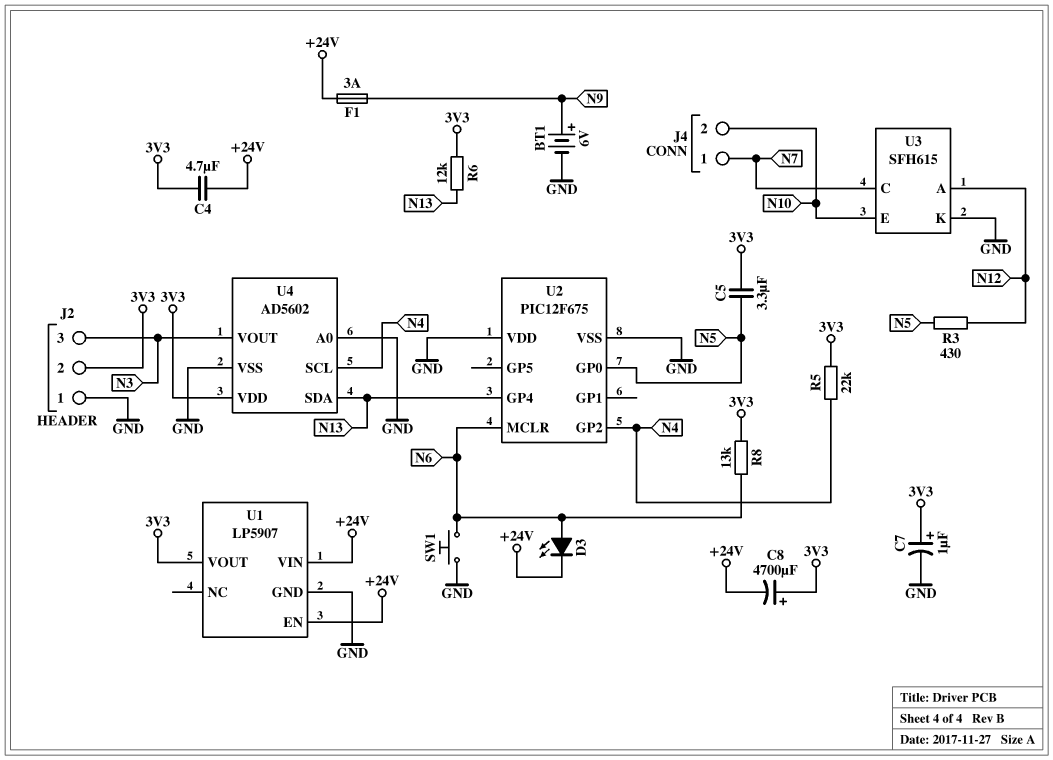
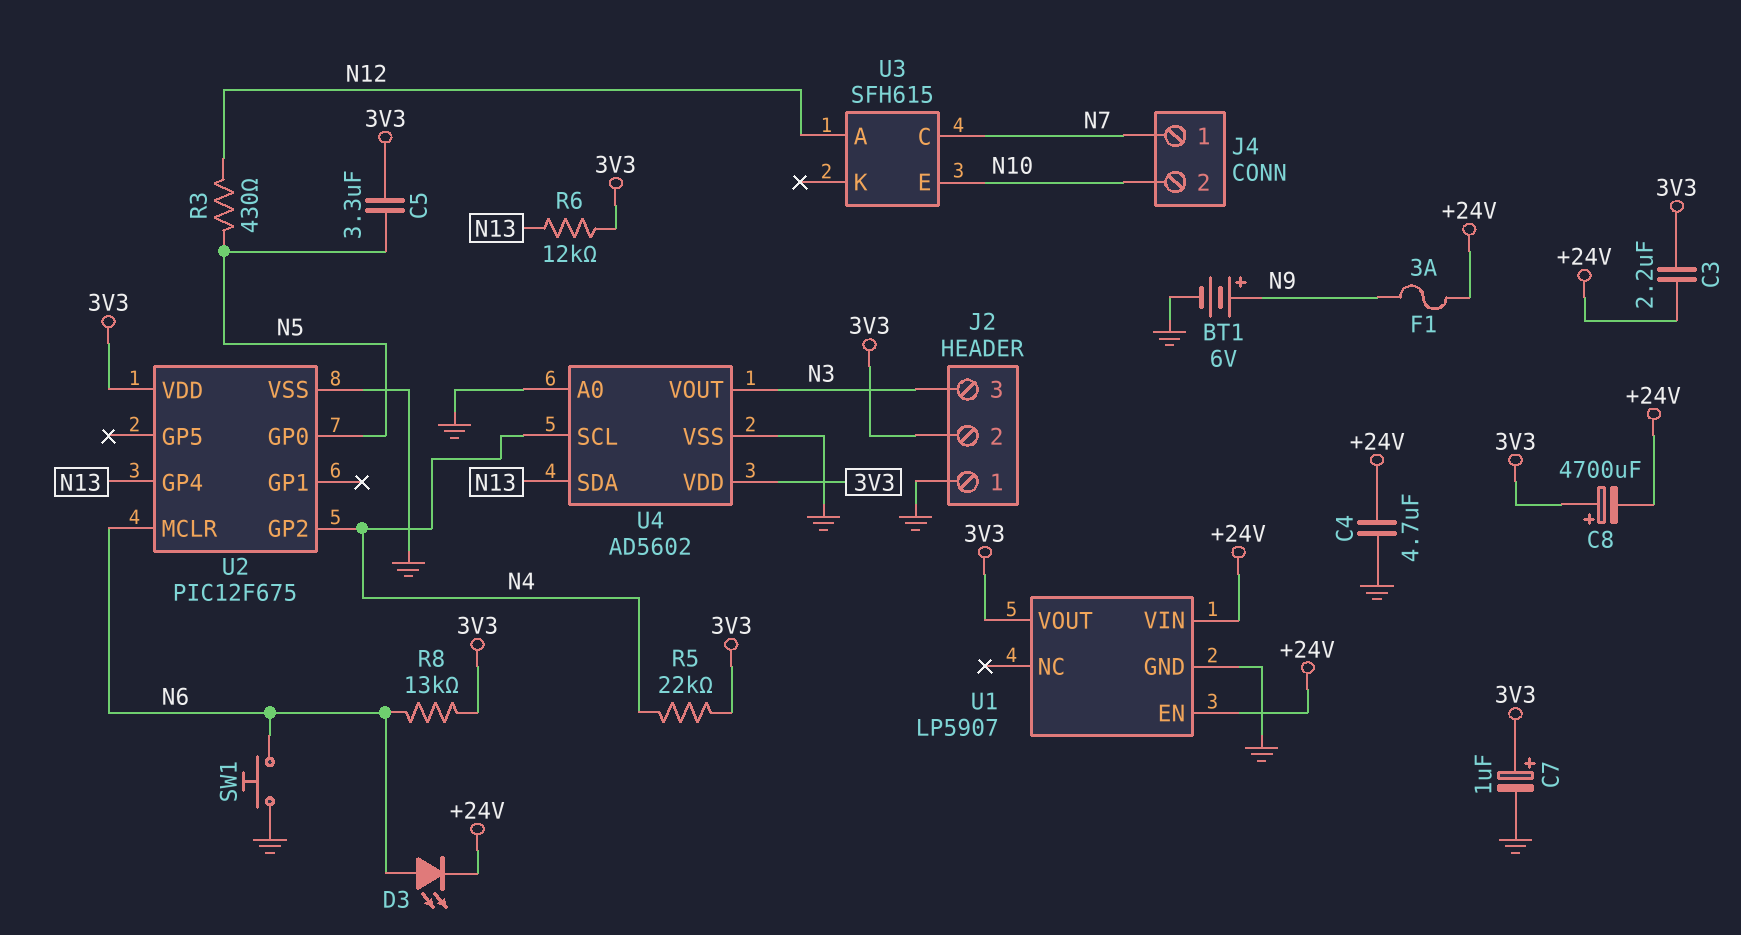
C3: none -> 2.2uF (+24V, 3V3)
C4: 4.7uF (+24V, 3V3) -> 4.7uF (+24V, GND)
U2 pin VDD: GND -> 3V3
U3 pin K: GND -> none

